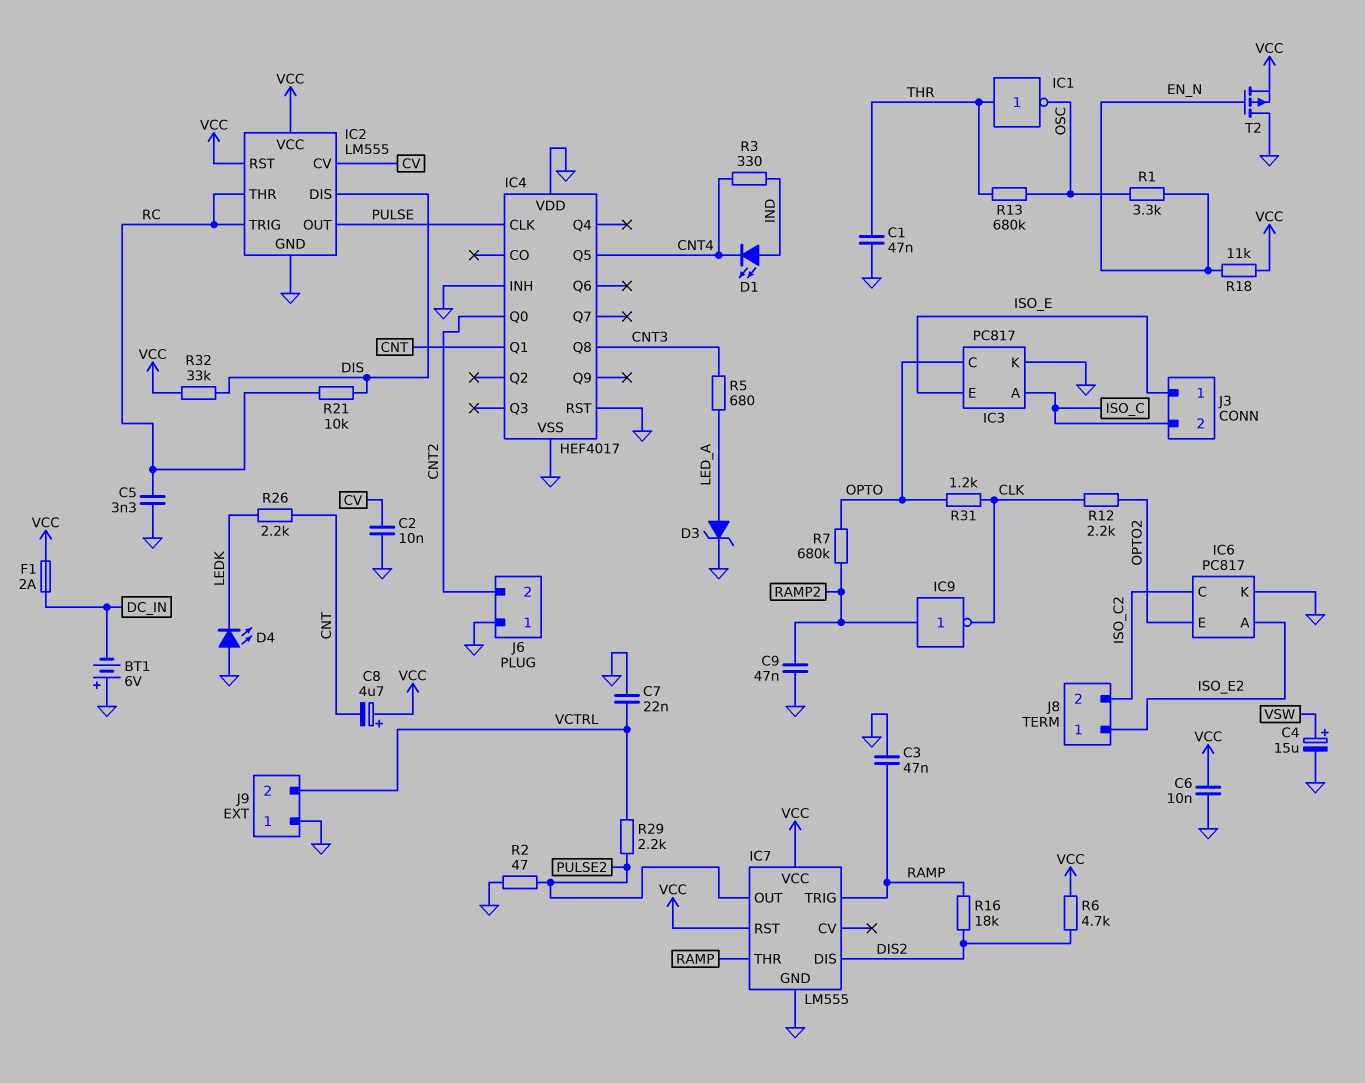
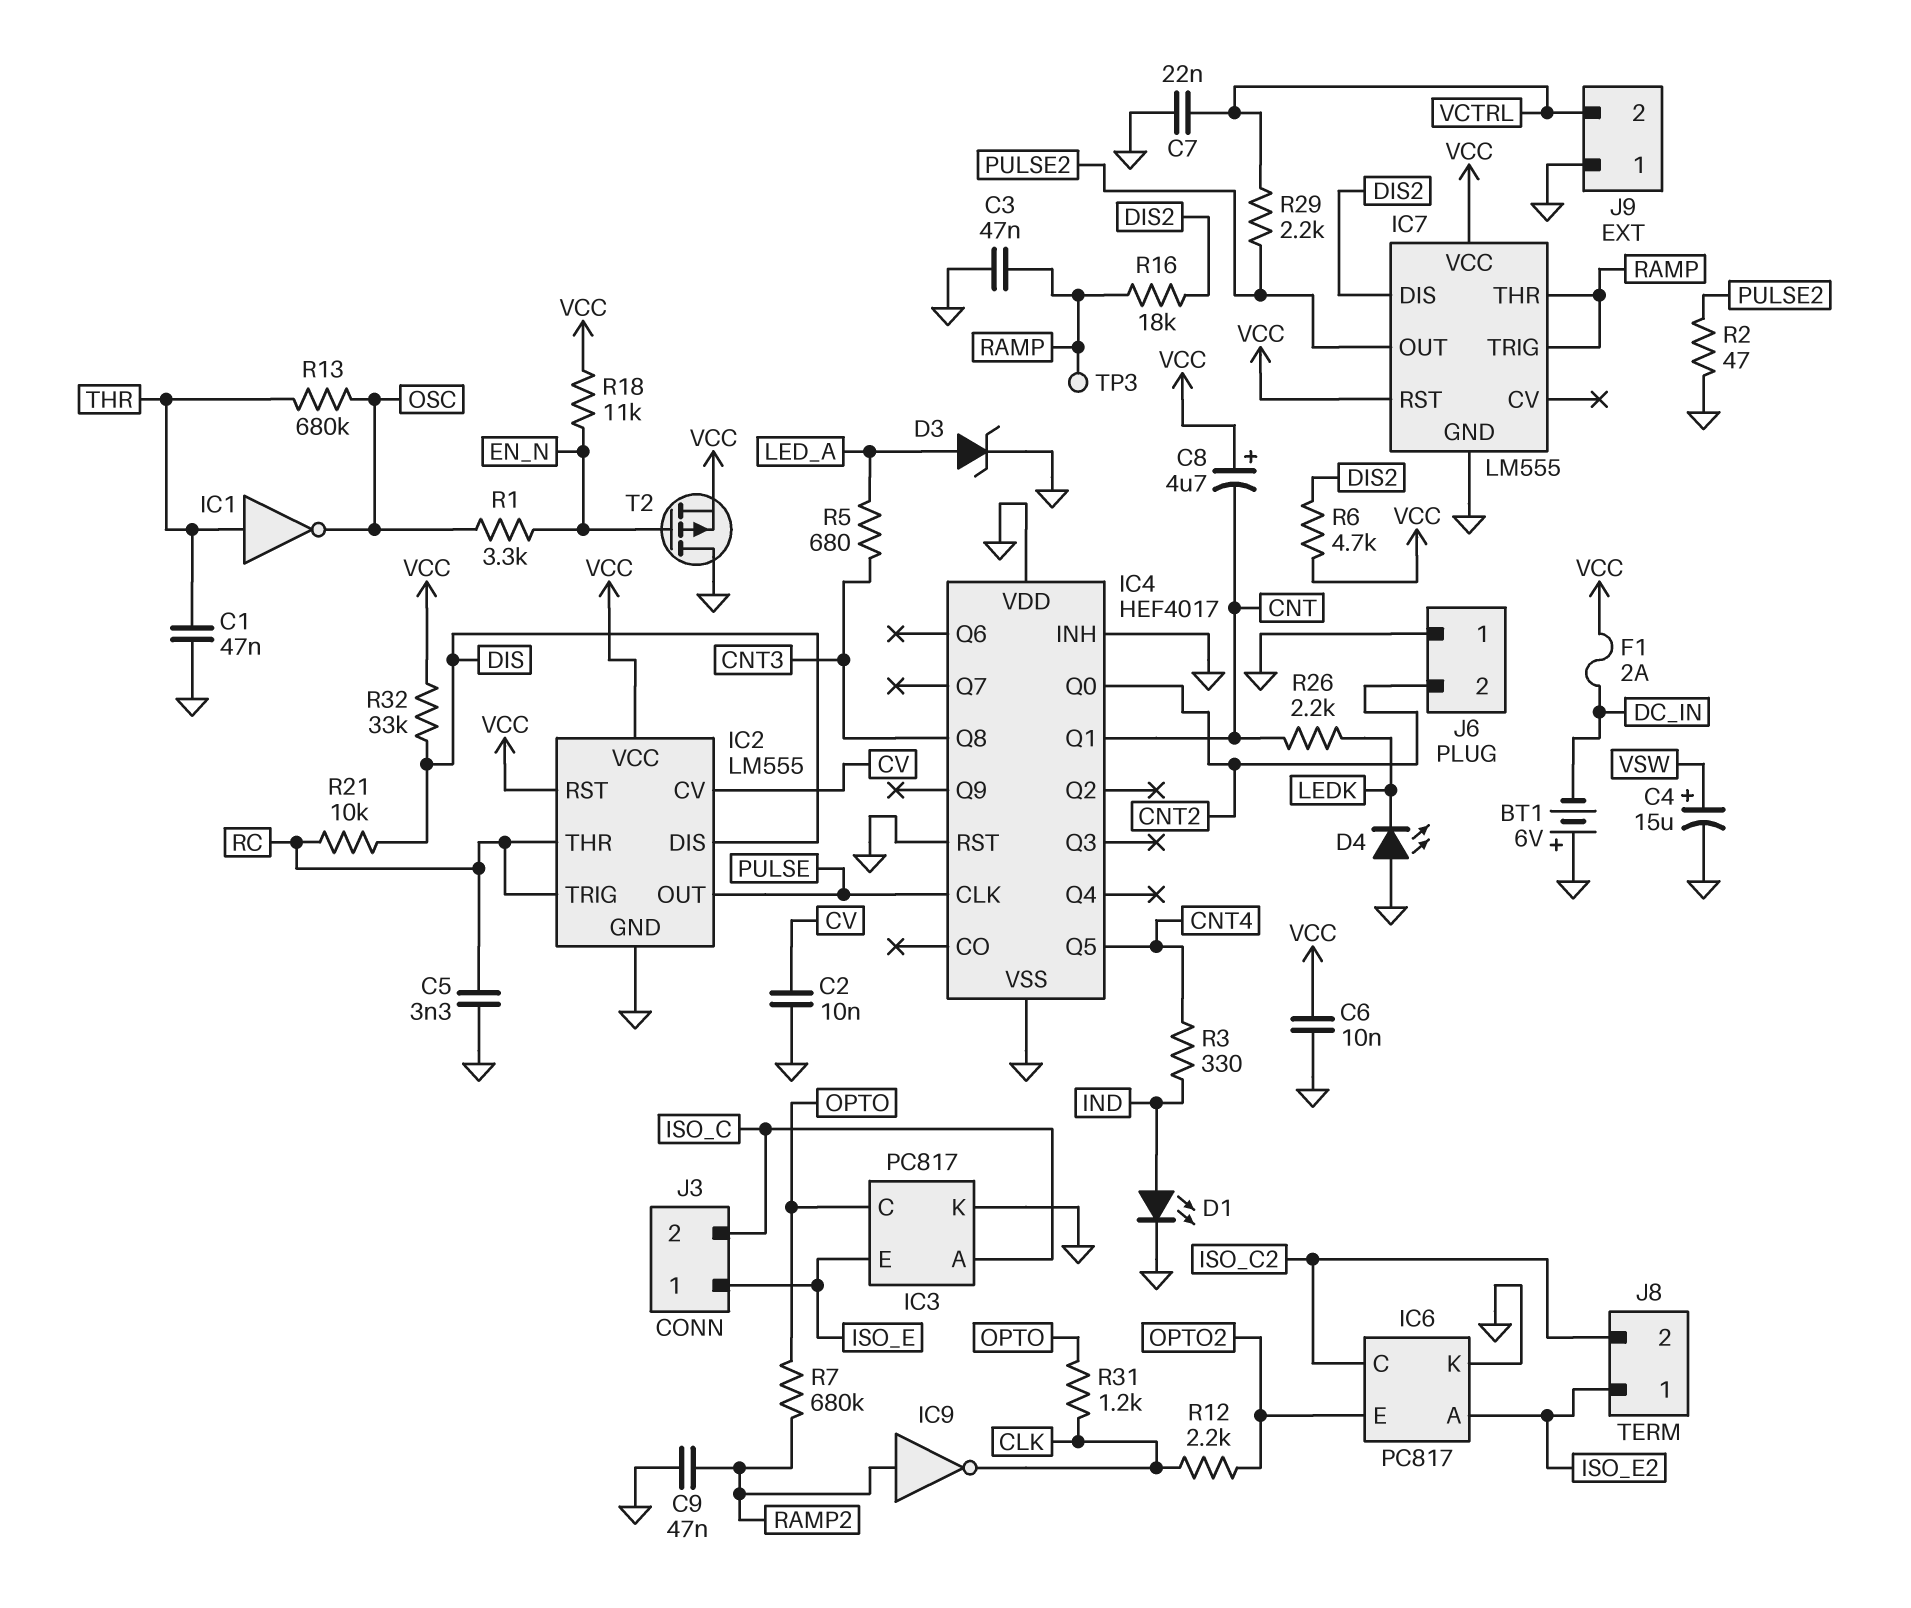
D1: LED (A IND, K CNT4) -> LED (A IND, K GND)
TP3: none -> test point (RAMP)

